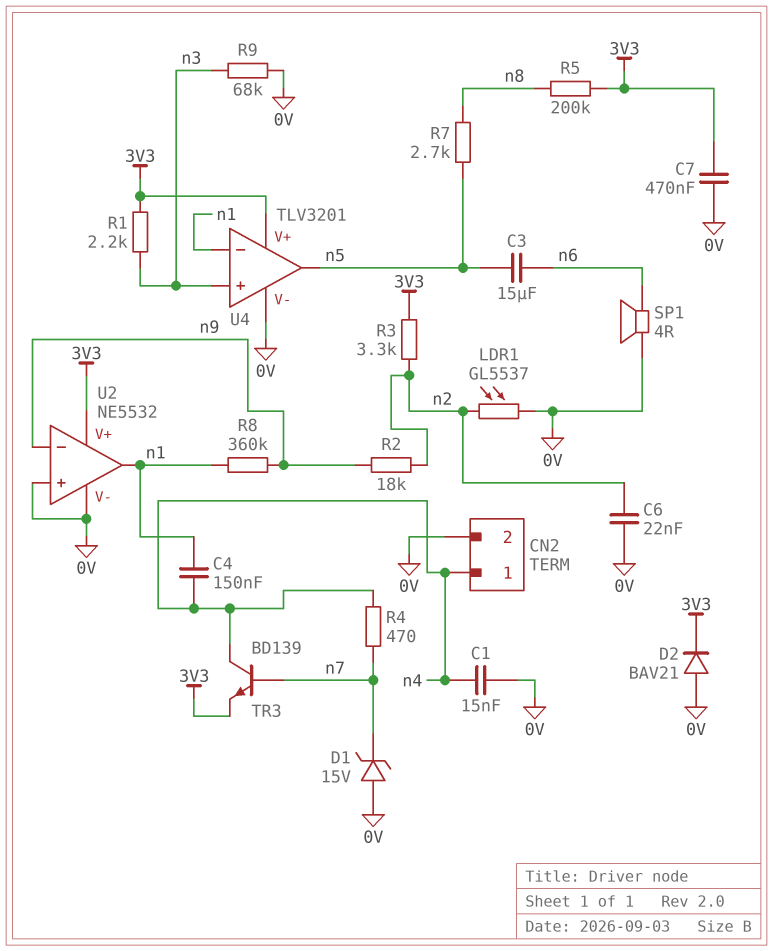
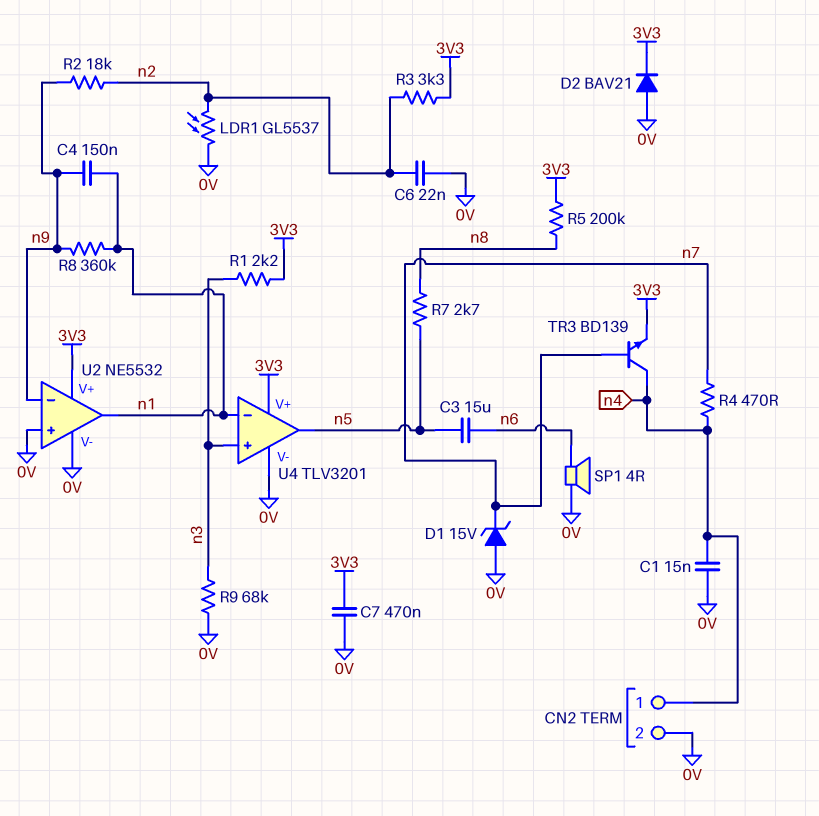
C4: 150nF (n1, n4) -> 150nF (n1, n9)

